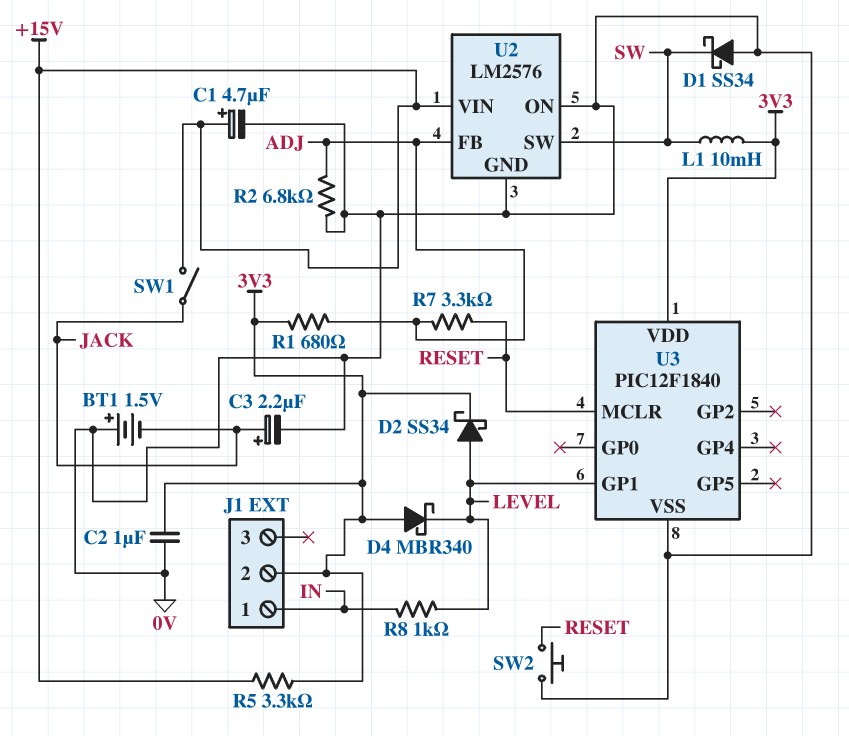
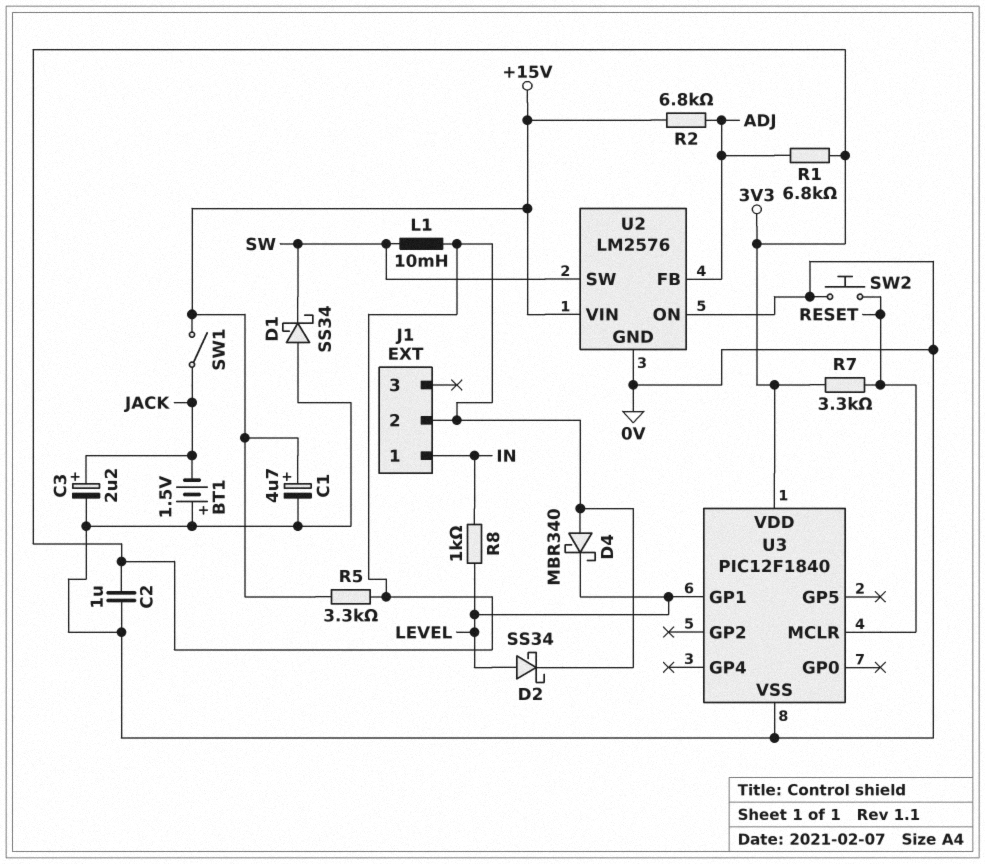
R1: 680 (3V3, ADJ) -> 6.8k (3V3, ADJ)
R2: 6.8k (0V, ADJ) -> 6.8k (+15V, ADJ)
R7: 3.3k (ADJ, RESET) -> 3.3k (3V3, RESET)

